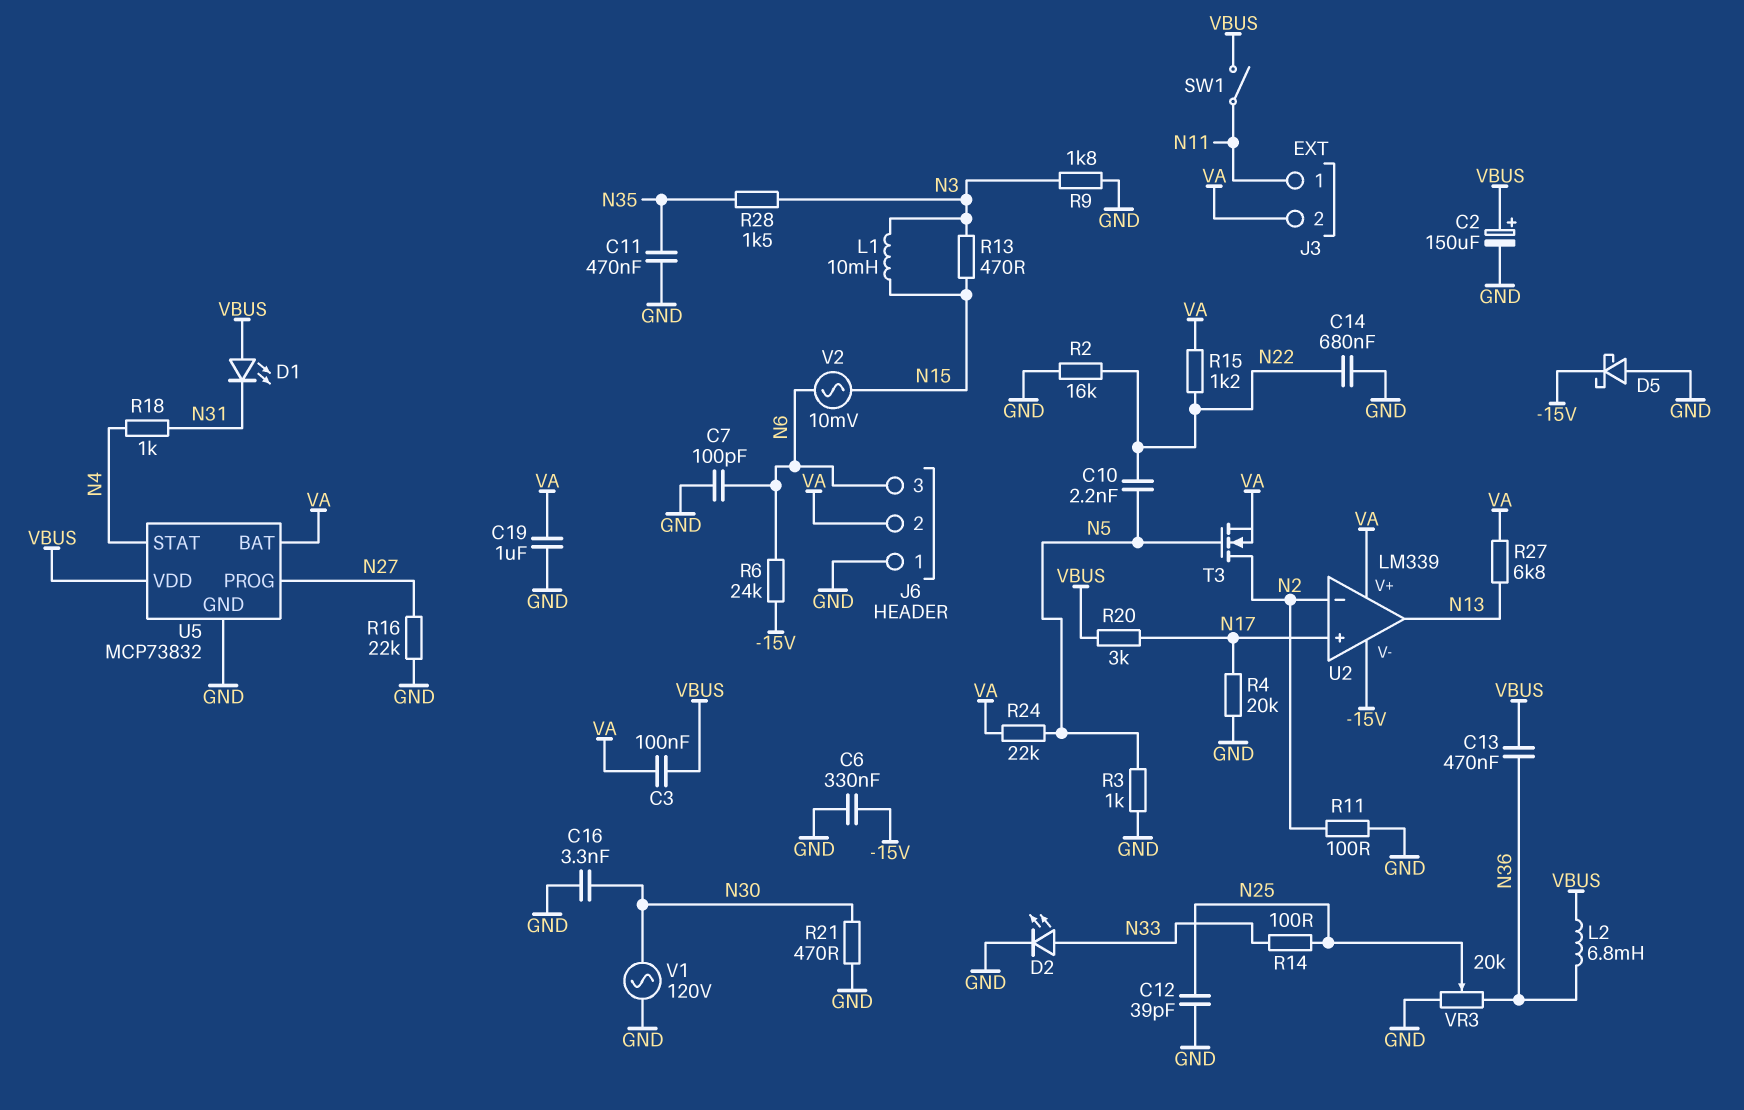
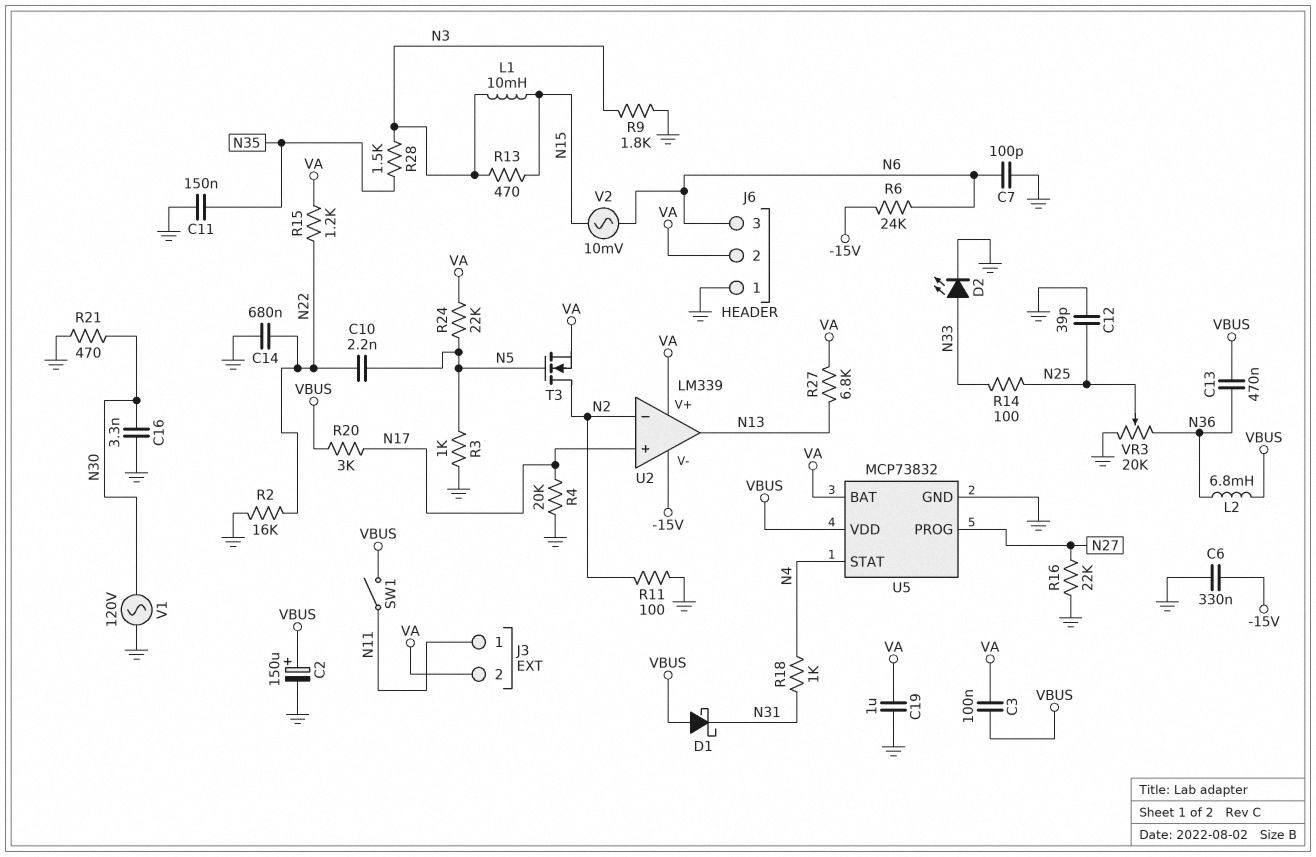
C11: 470nF (GND, N35) -> 150nF (GND, N35)
D1: LED (A VBUS, K N31) -> schottky (A VBUS, K N31)
D5: schottky (A GND, K -15V) -> none

